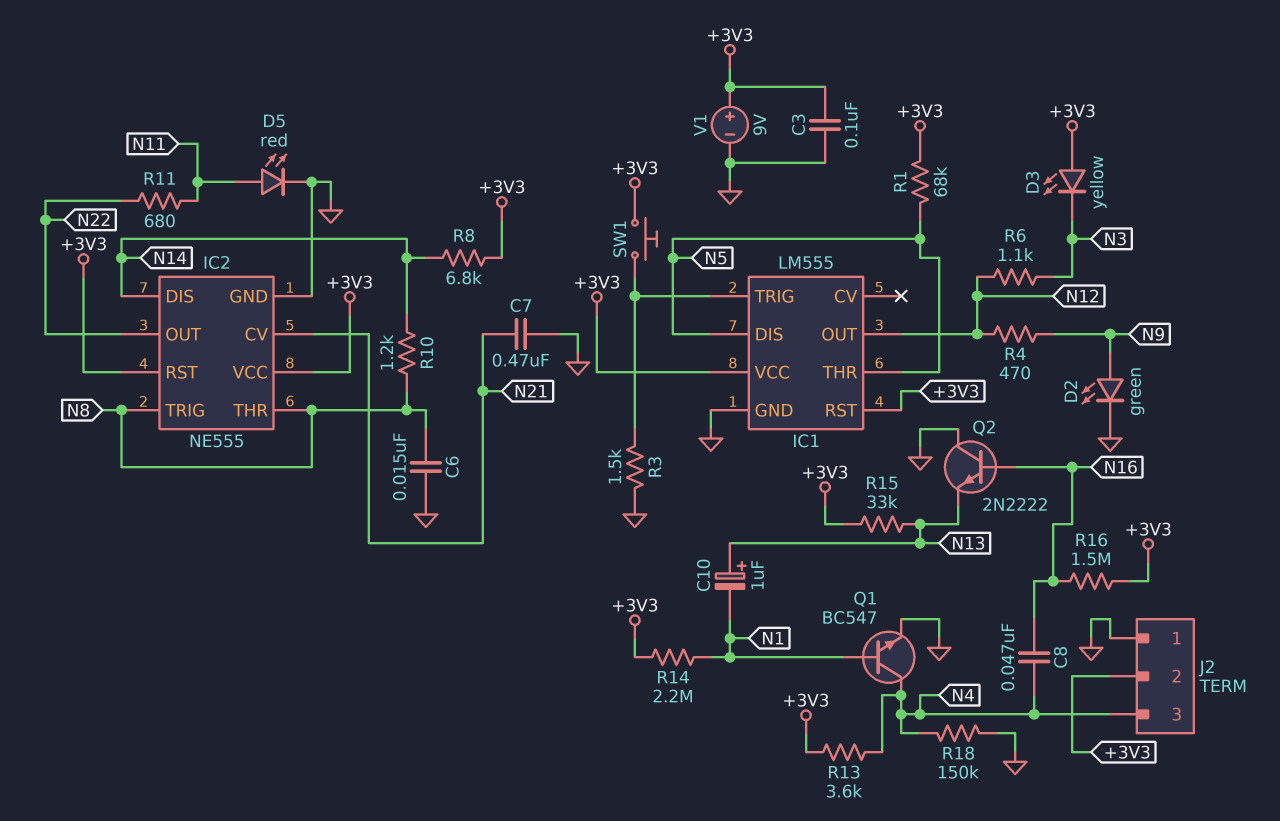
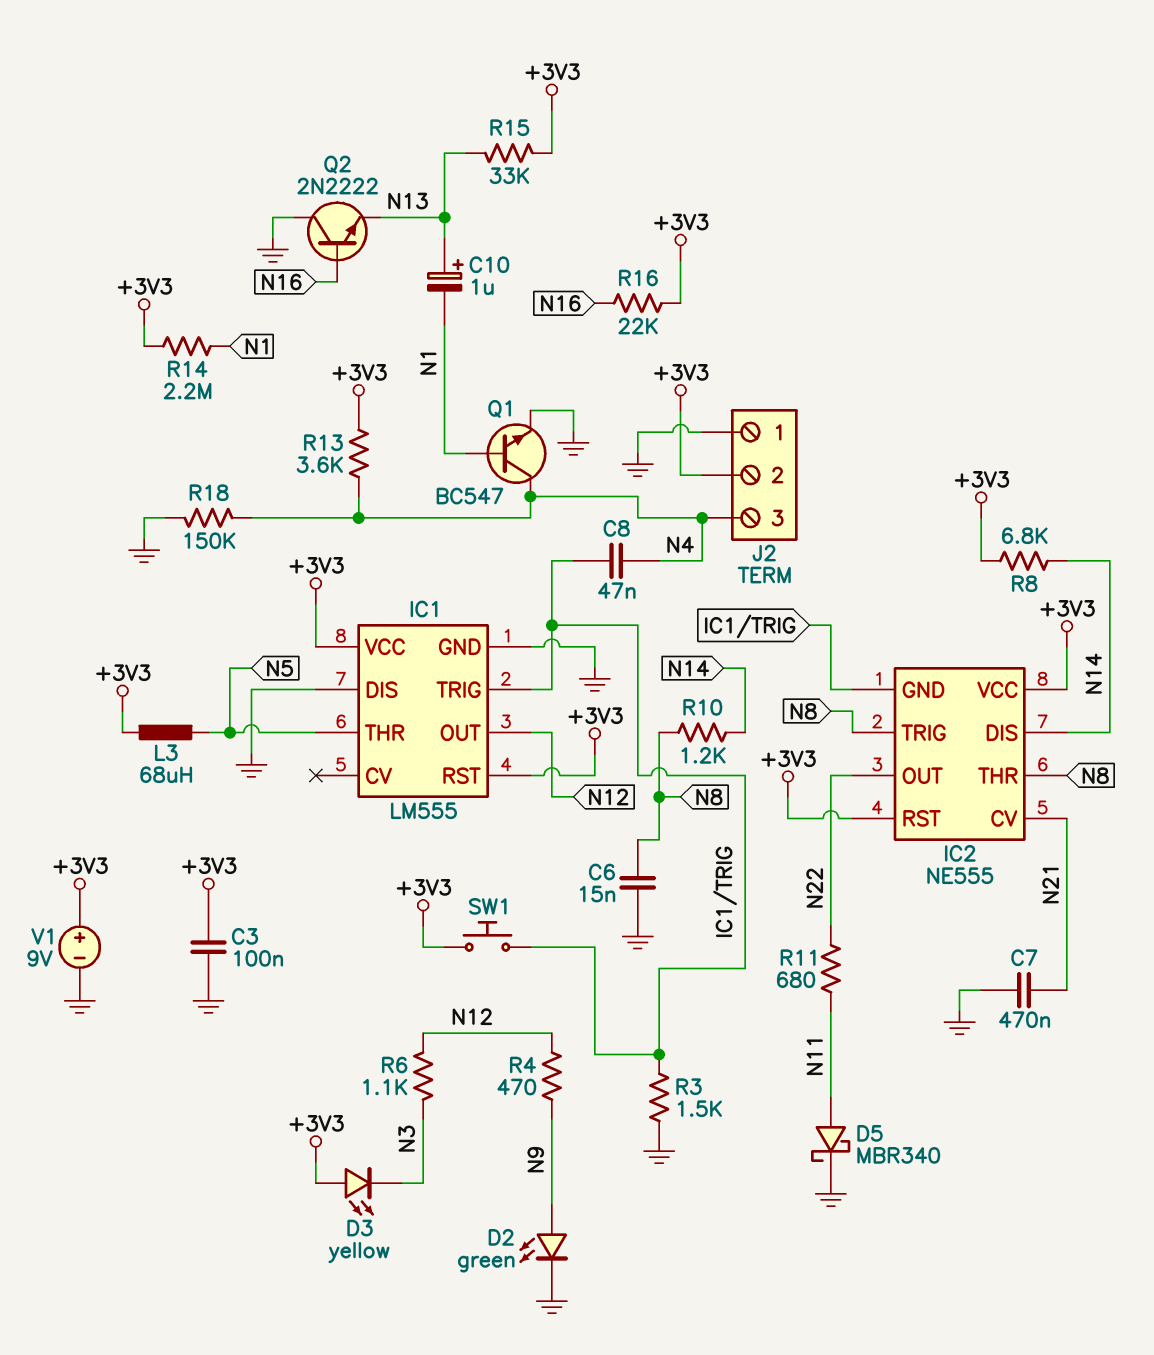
C8: 47nF (N4, N16) -> 47nF (IC1/TRIG, N4)
D5: LED red (A N11, K GND) -> schottky MBR340 (A N11, K GND)
IC1 pin DIS: N5 -> GND
IC2 pin GND: GND -> IC1/TRIG
L3: none -> 68uH (+3V3, N5)
R1: 68k (+3V3, N5) -> none
R16: 1.5M (+3V3, N16) -> 22k (+3V3, N16)

